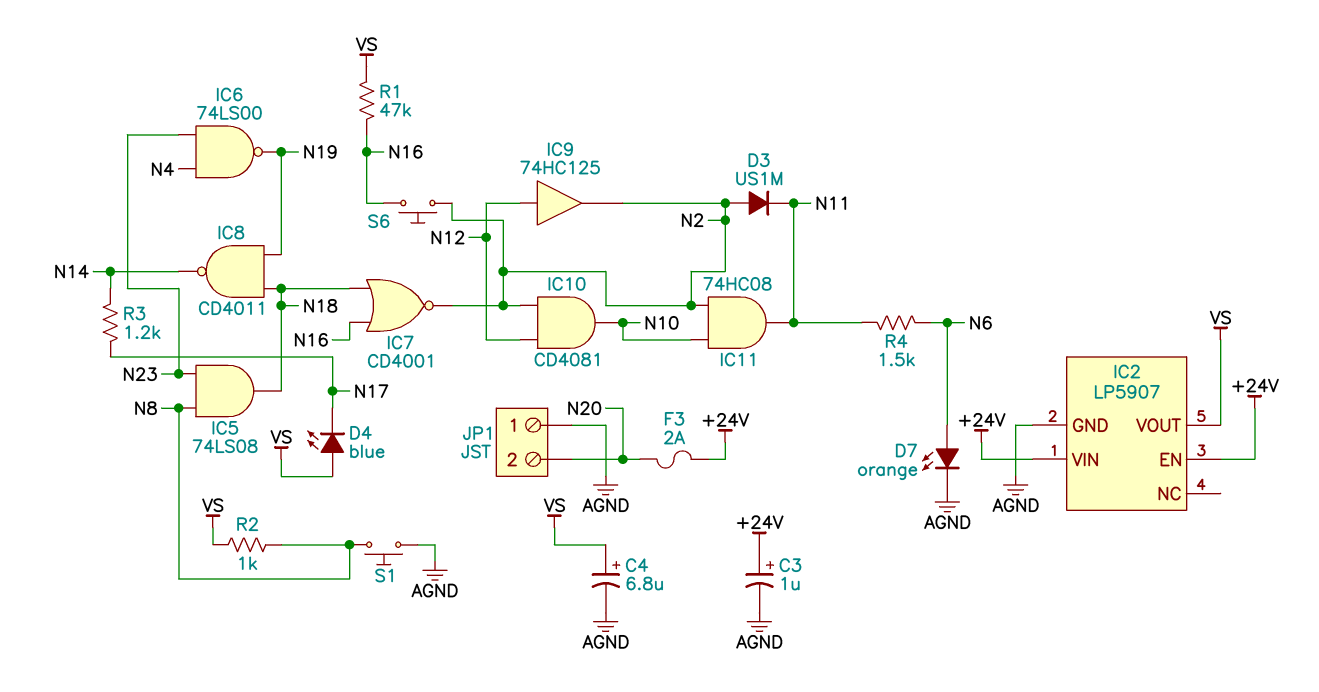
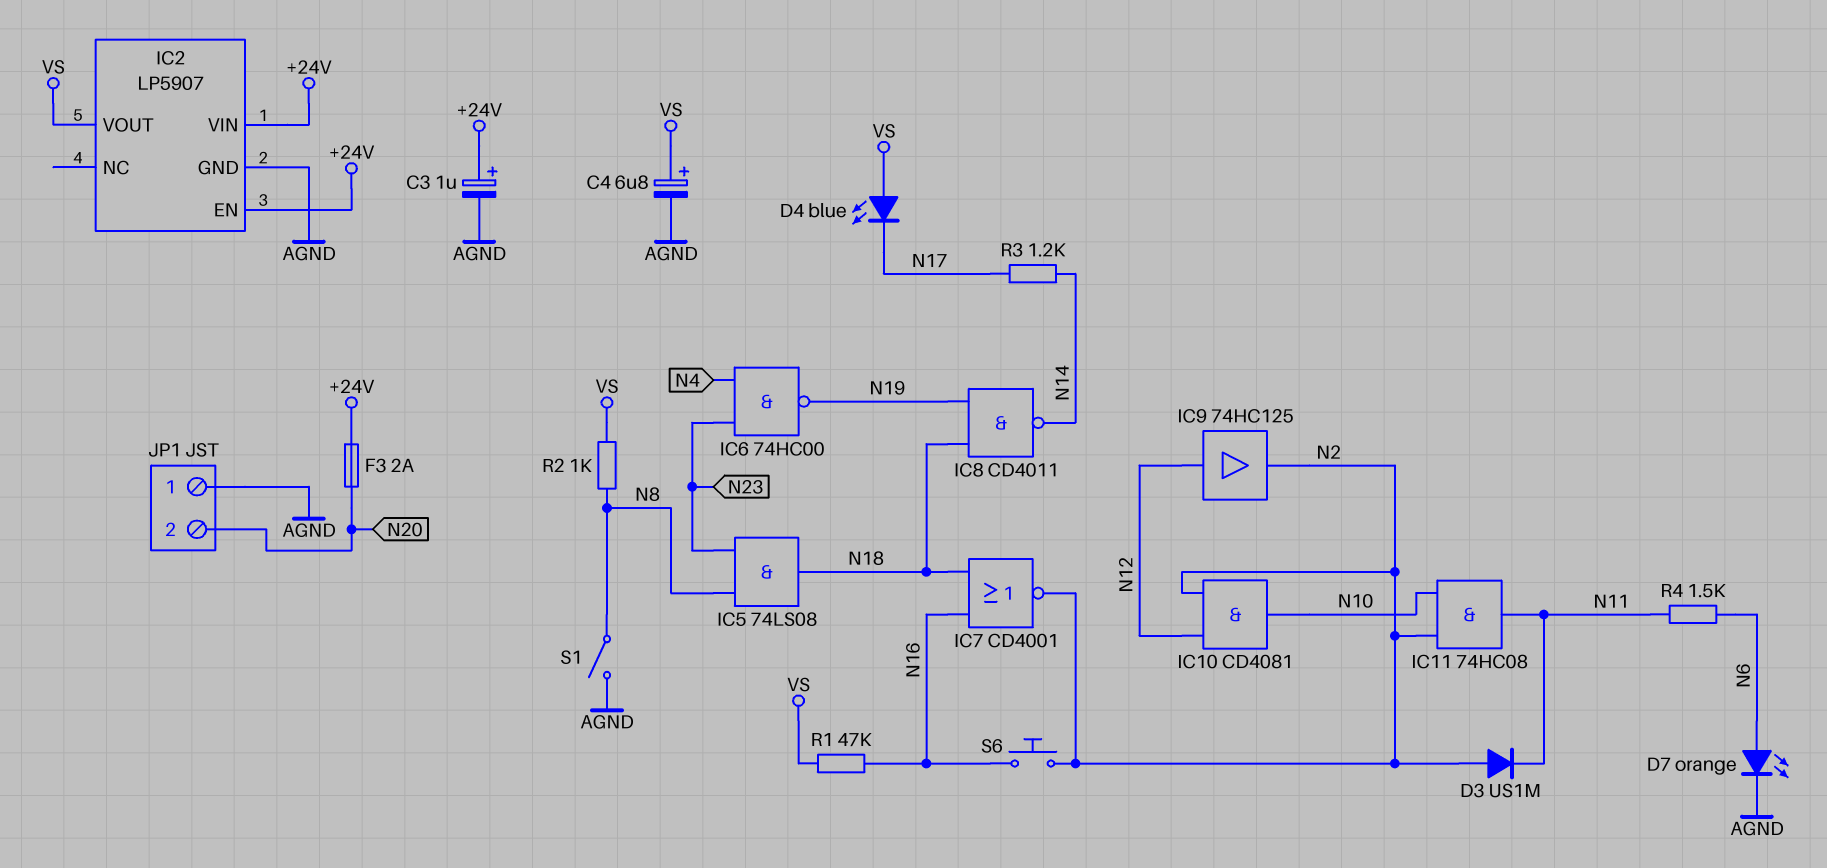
IC6: NAND 74LS00 (in N4, in N23, out N19) -> NAND 74HC00 (in N4, in N23, out N19)
S1: button (AGND, N8) -> switch (AGND, N8)

